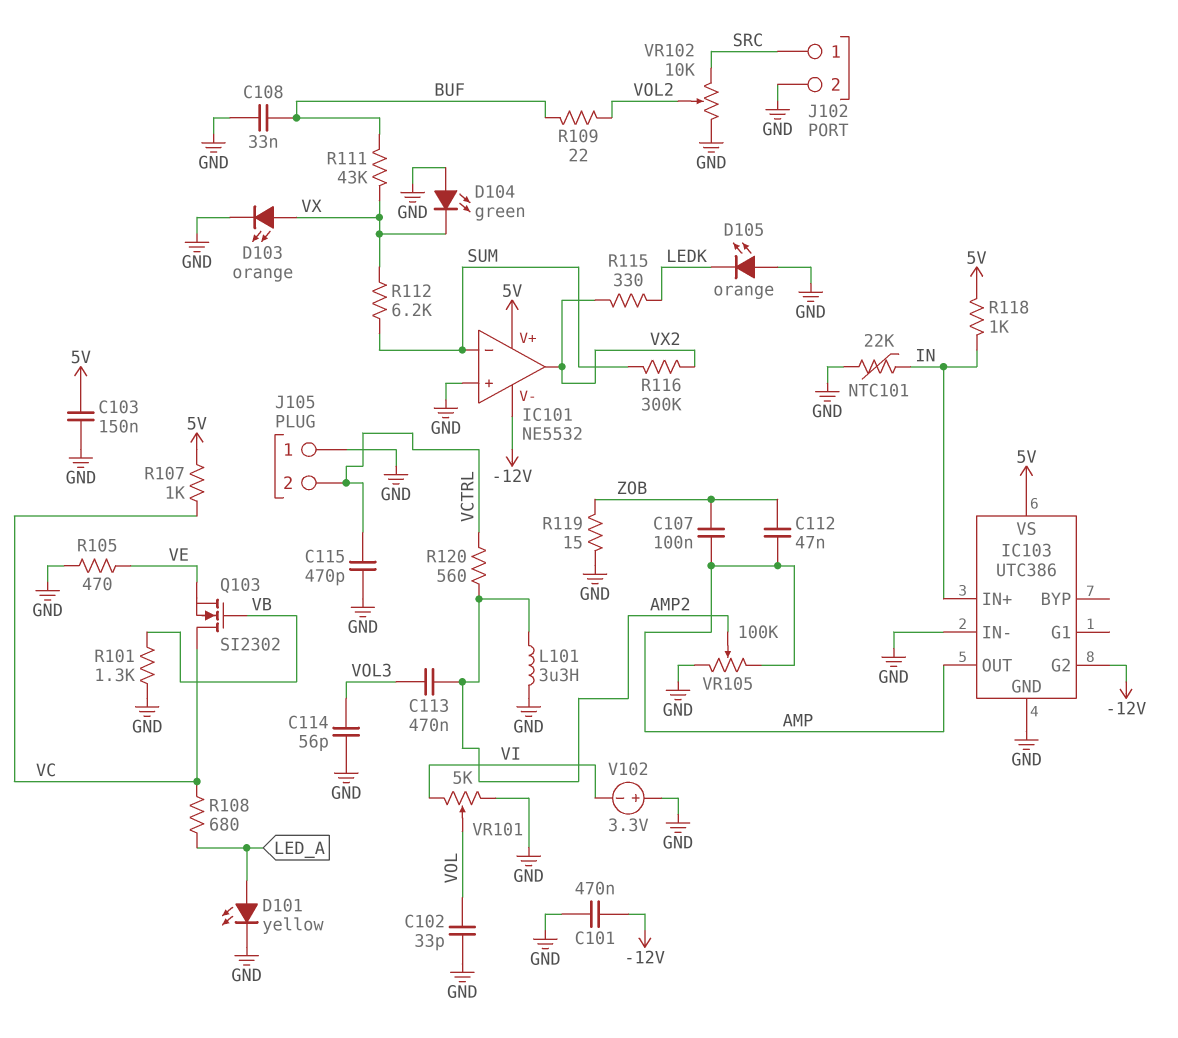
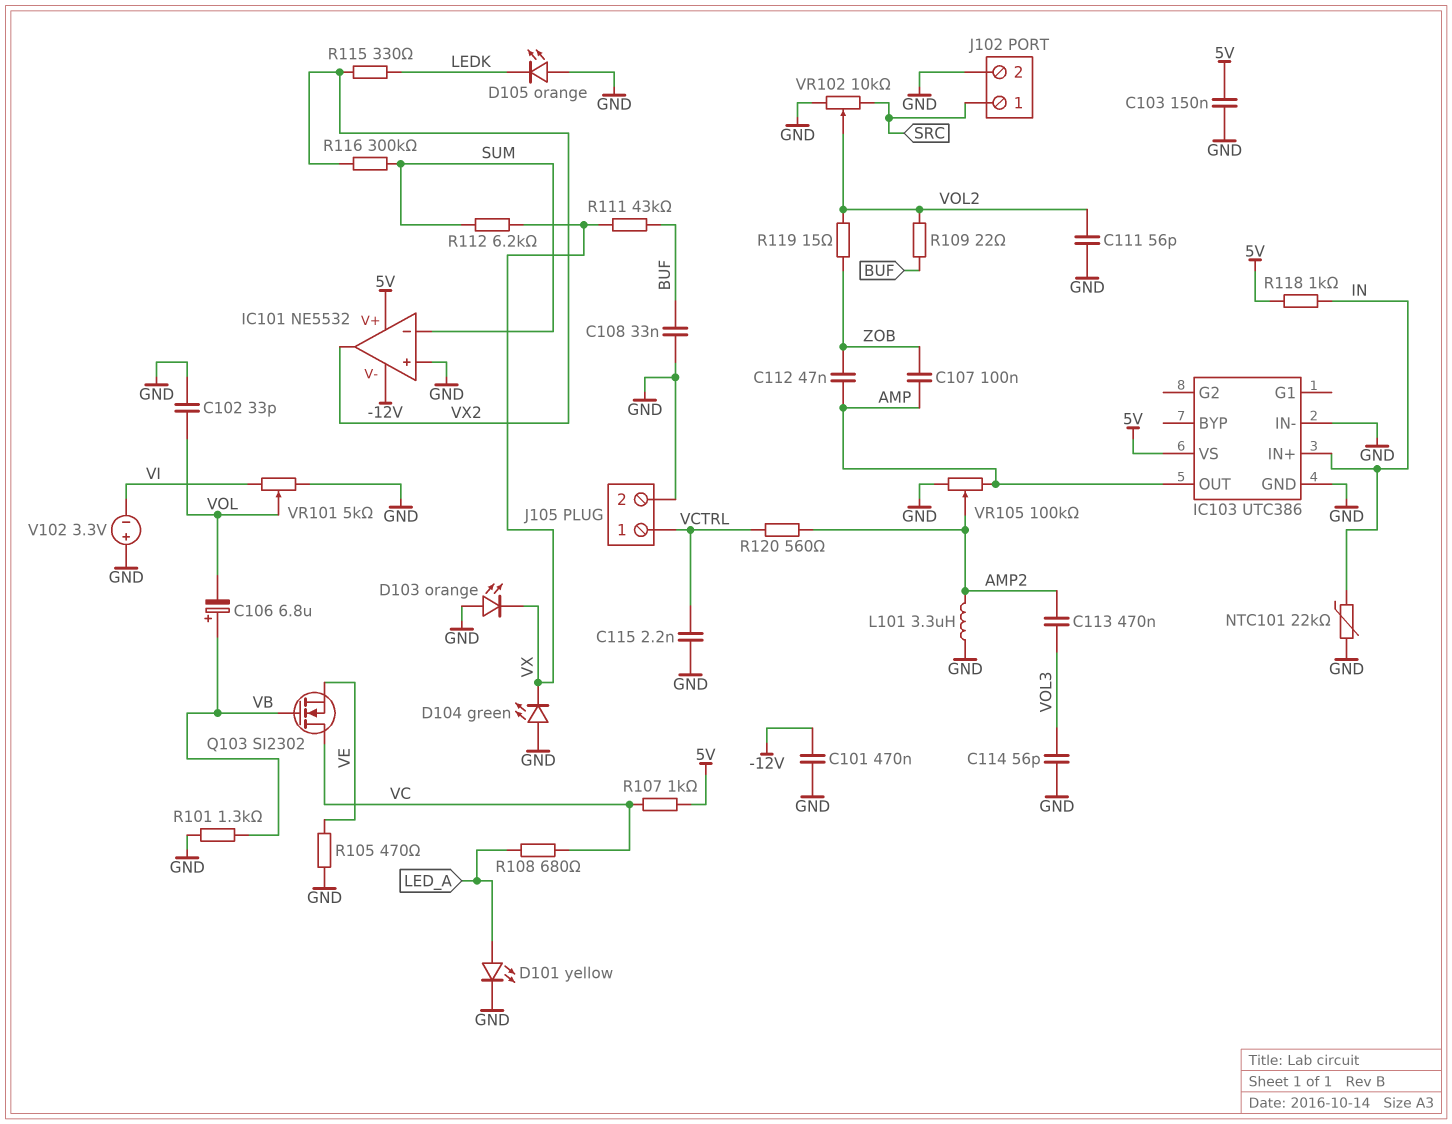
C106: none -> 6.8uF (plus VB, minus VOL)
C111: none -> 56pF (GND, VOL2)
C115: 470pF (GND, VCTRL) -> 2.2nF (GND, VCTRL)
D103: LED orange (A VX, K GND) -> LED orange (A GND, K VX)
IC103 pin G2: -12V -> none
J105 pin 1: GND -> VCTRL
J105 pin 2: VCTRL -> GND
R119: 15 (GND, ZOB) -> 15 (VOL2, ZOB)

